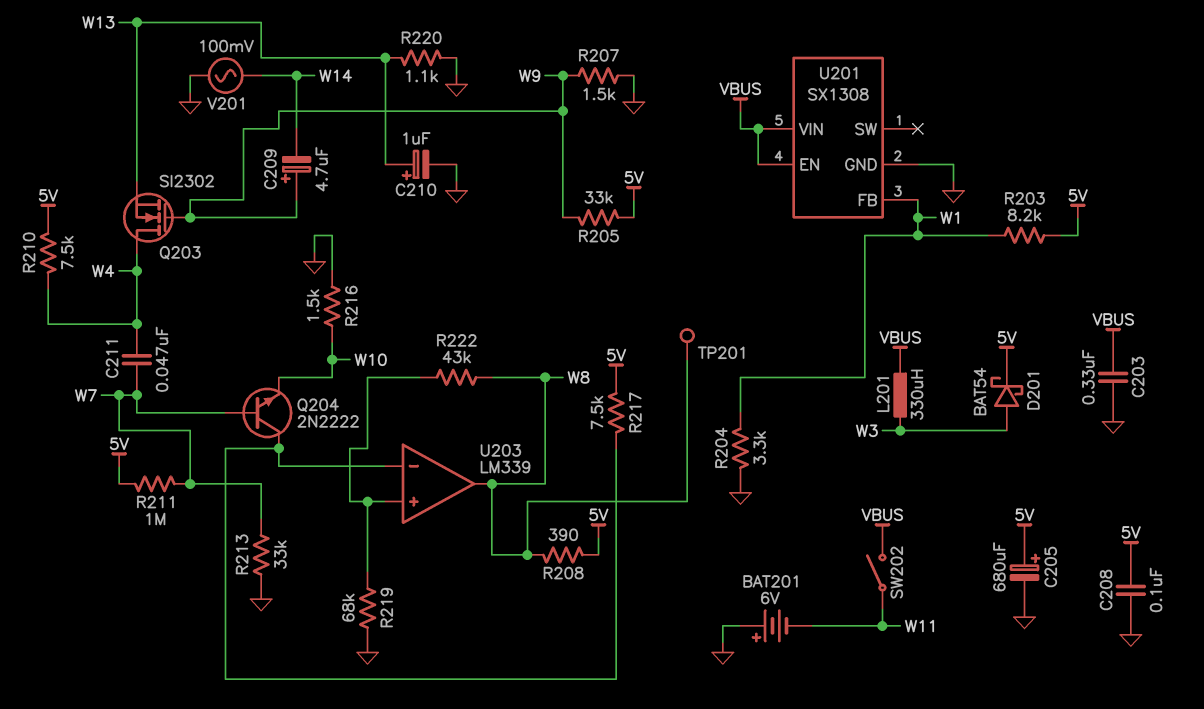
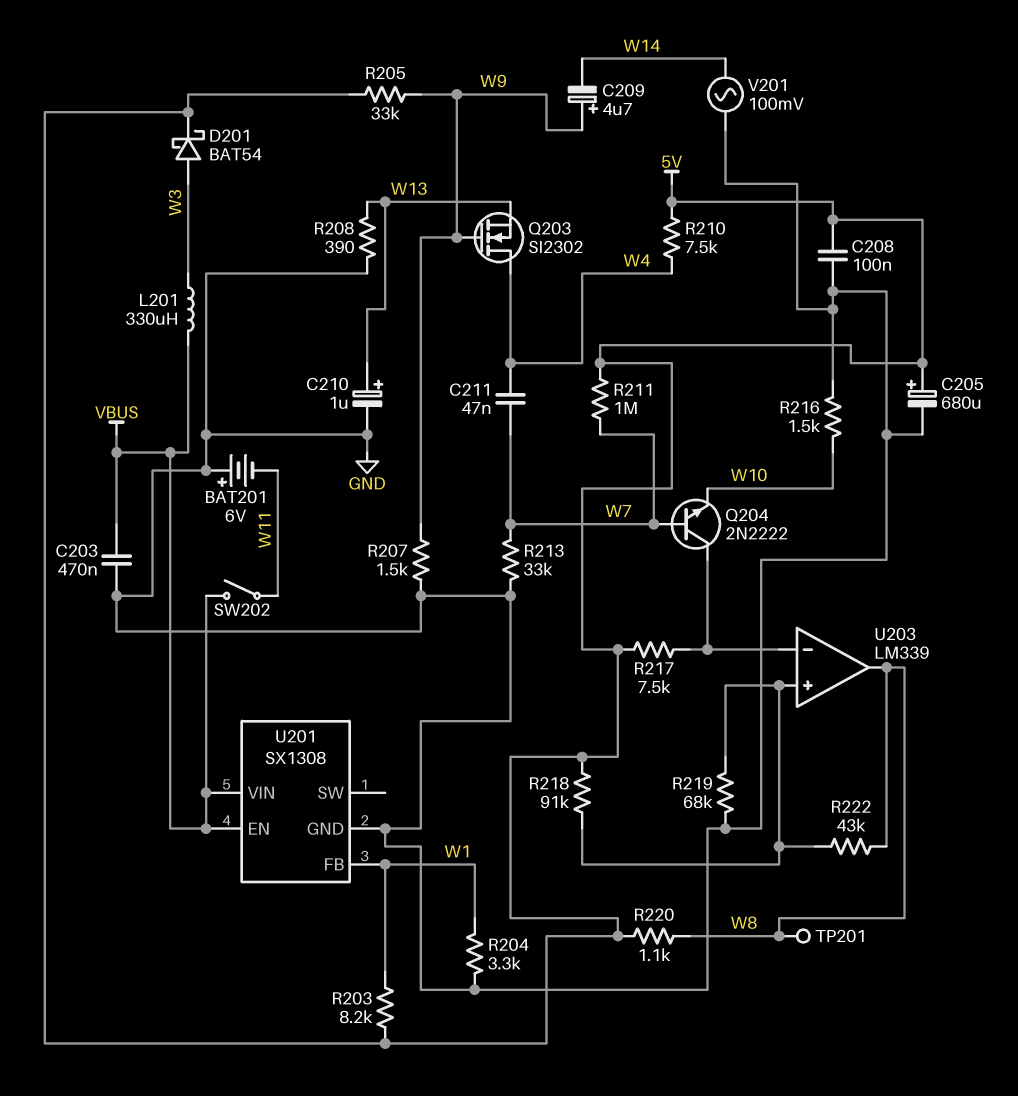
C203: 330nF (GND, VBUS) -> 470nF (GND, VBUS)
R208: 390 (5V, W8) -> 390 (GND, W13)
R218: none -> 91k (5V, U203/in+)
R220: 1.1k (GND, W13) -> 1.1k (5V, W8)

